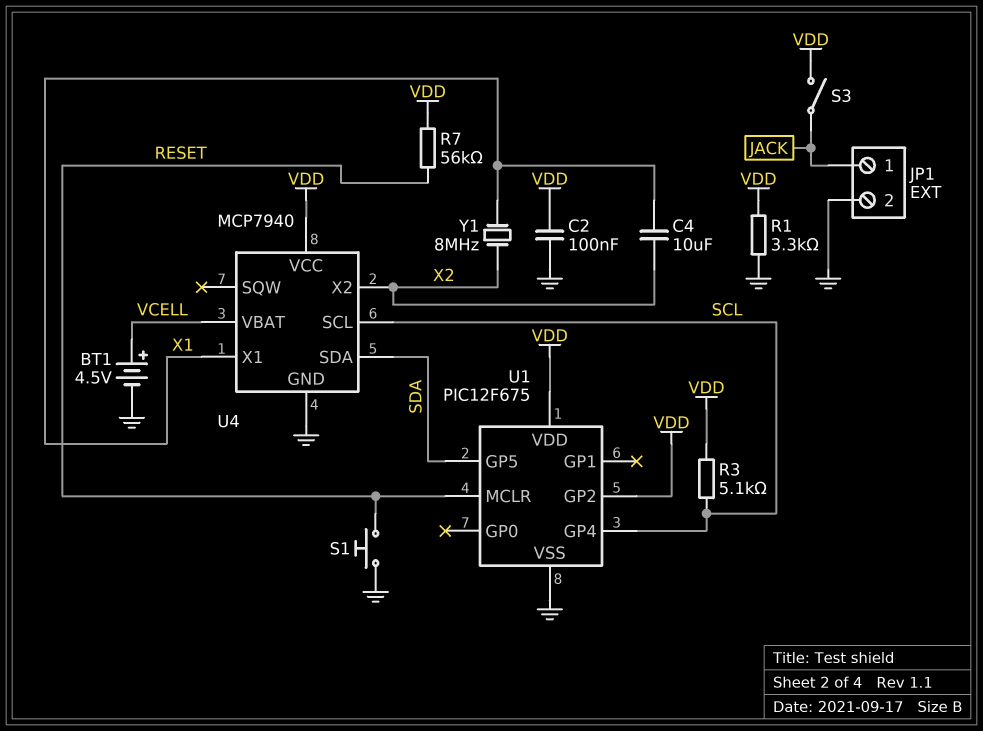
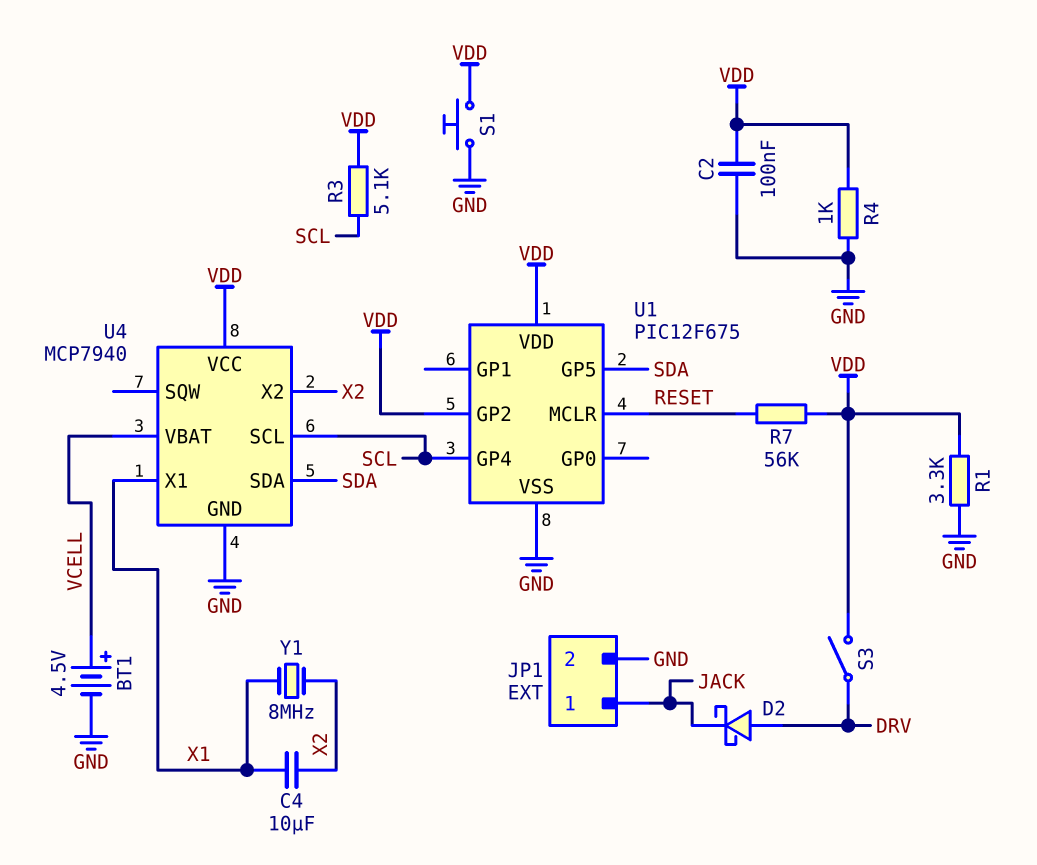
D2: none -> schottky (A DRV, K JACK)
R4: none -> 1k (GND, VDD)
S1: button (GND, RESET) -> button (GND, VDD)
S3: switch (JACK, VDD) -> switch (DRV, VDD)

